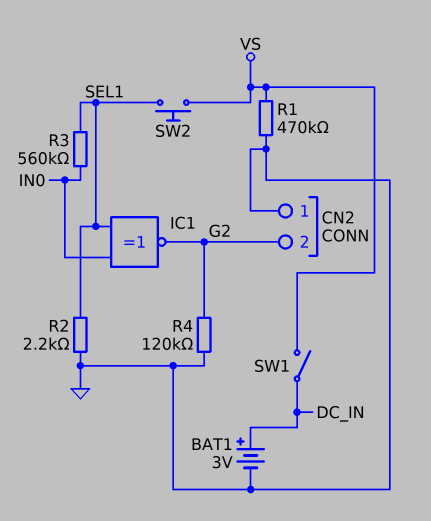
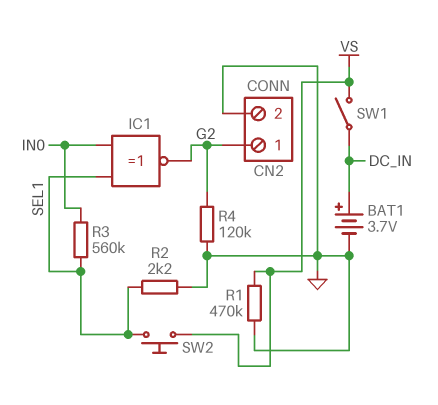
BAT1: 3V (plus DC_IN, minus GND) -> 3.7V (plus DC_IN, minus GND)
CN2 pin 1: GND -> G2
CN2 pin 2: G2 -> GND

